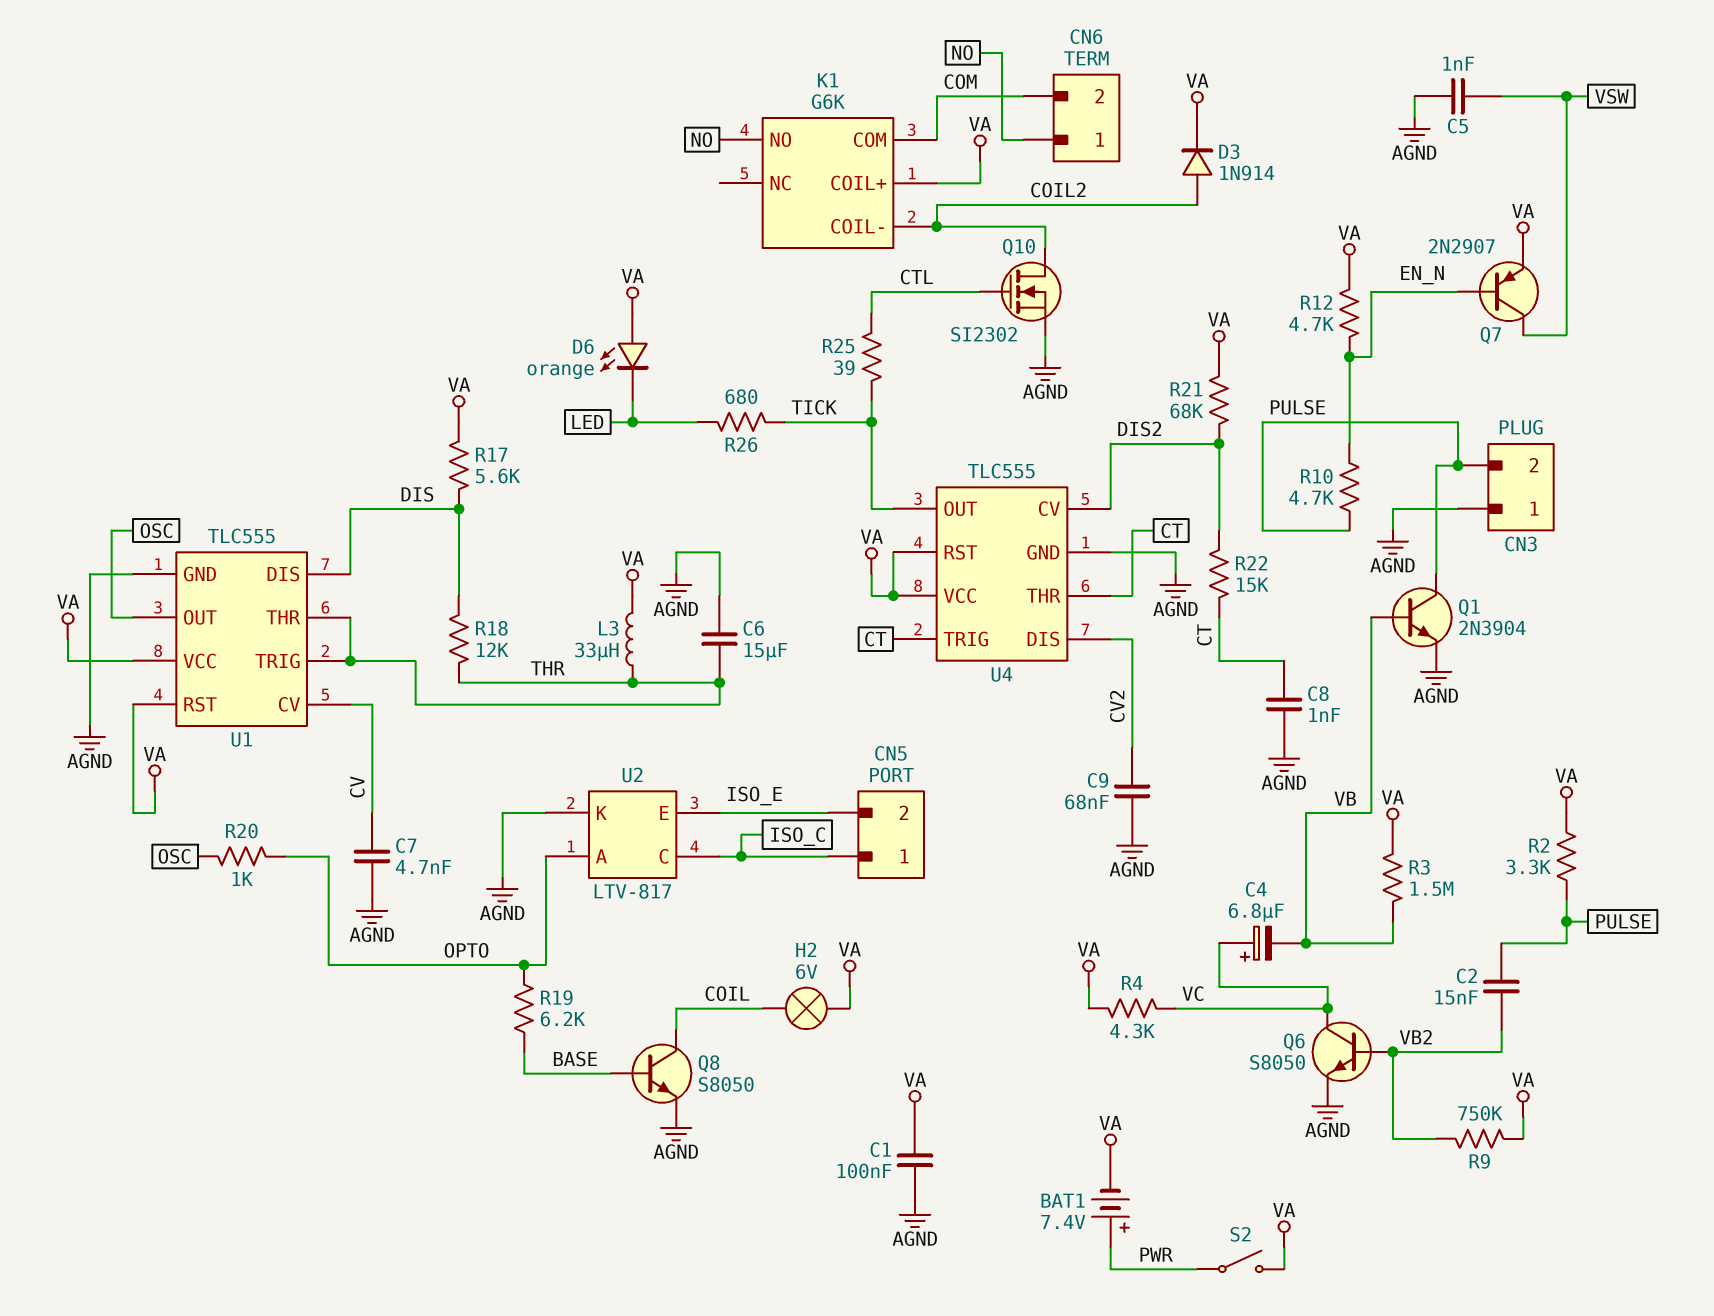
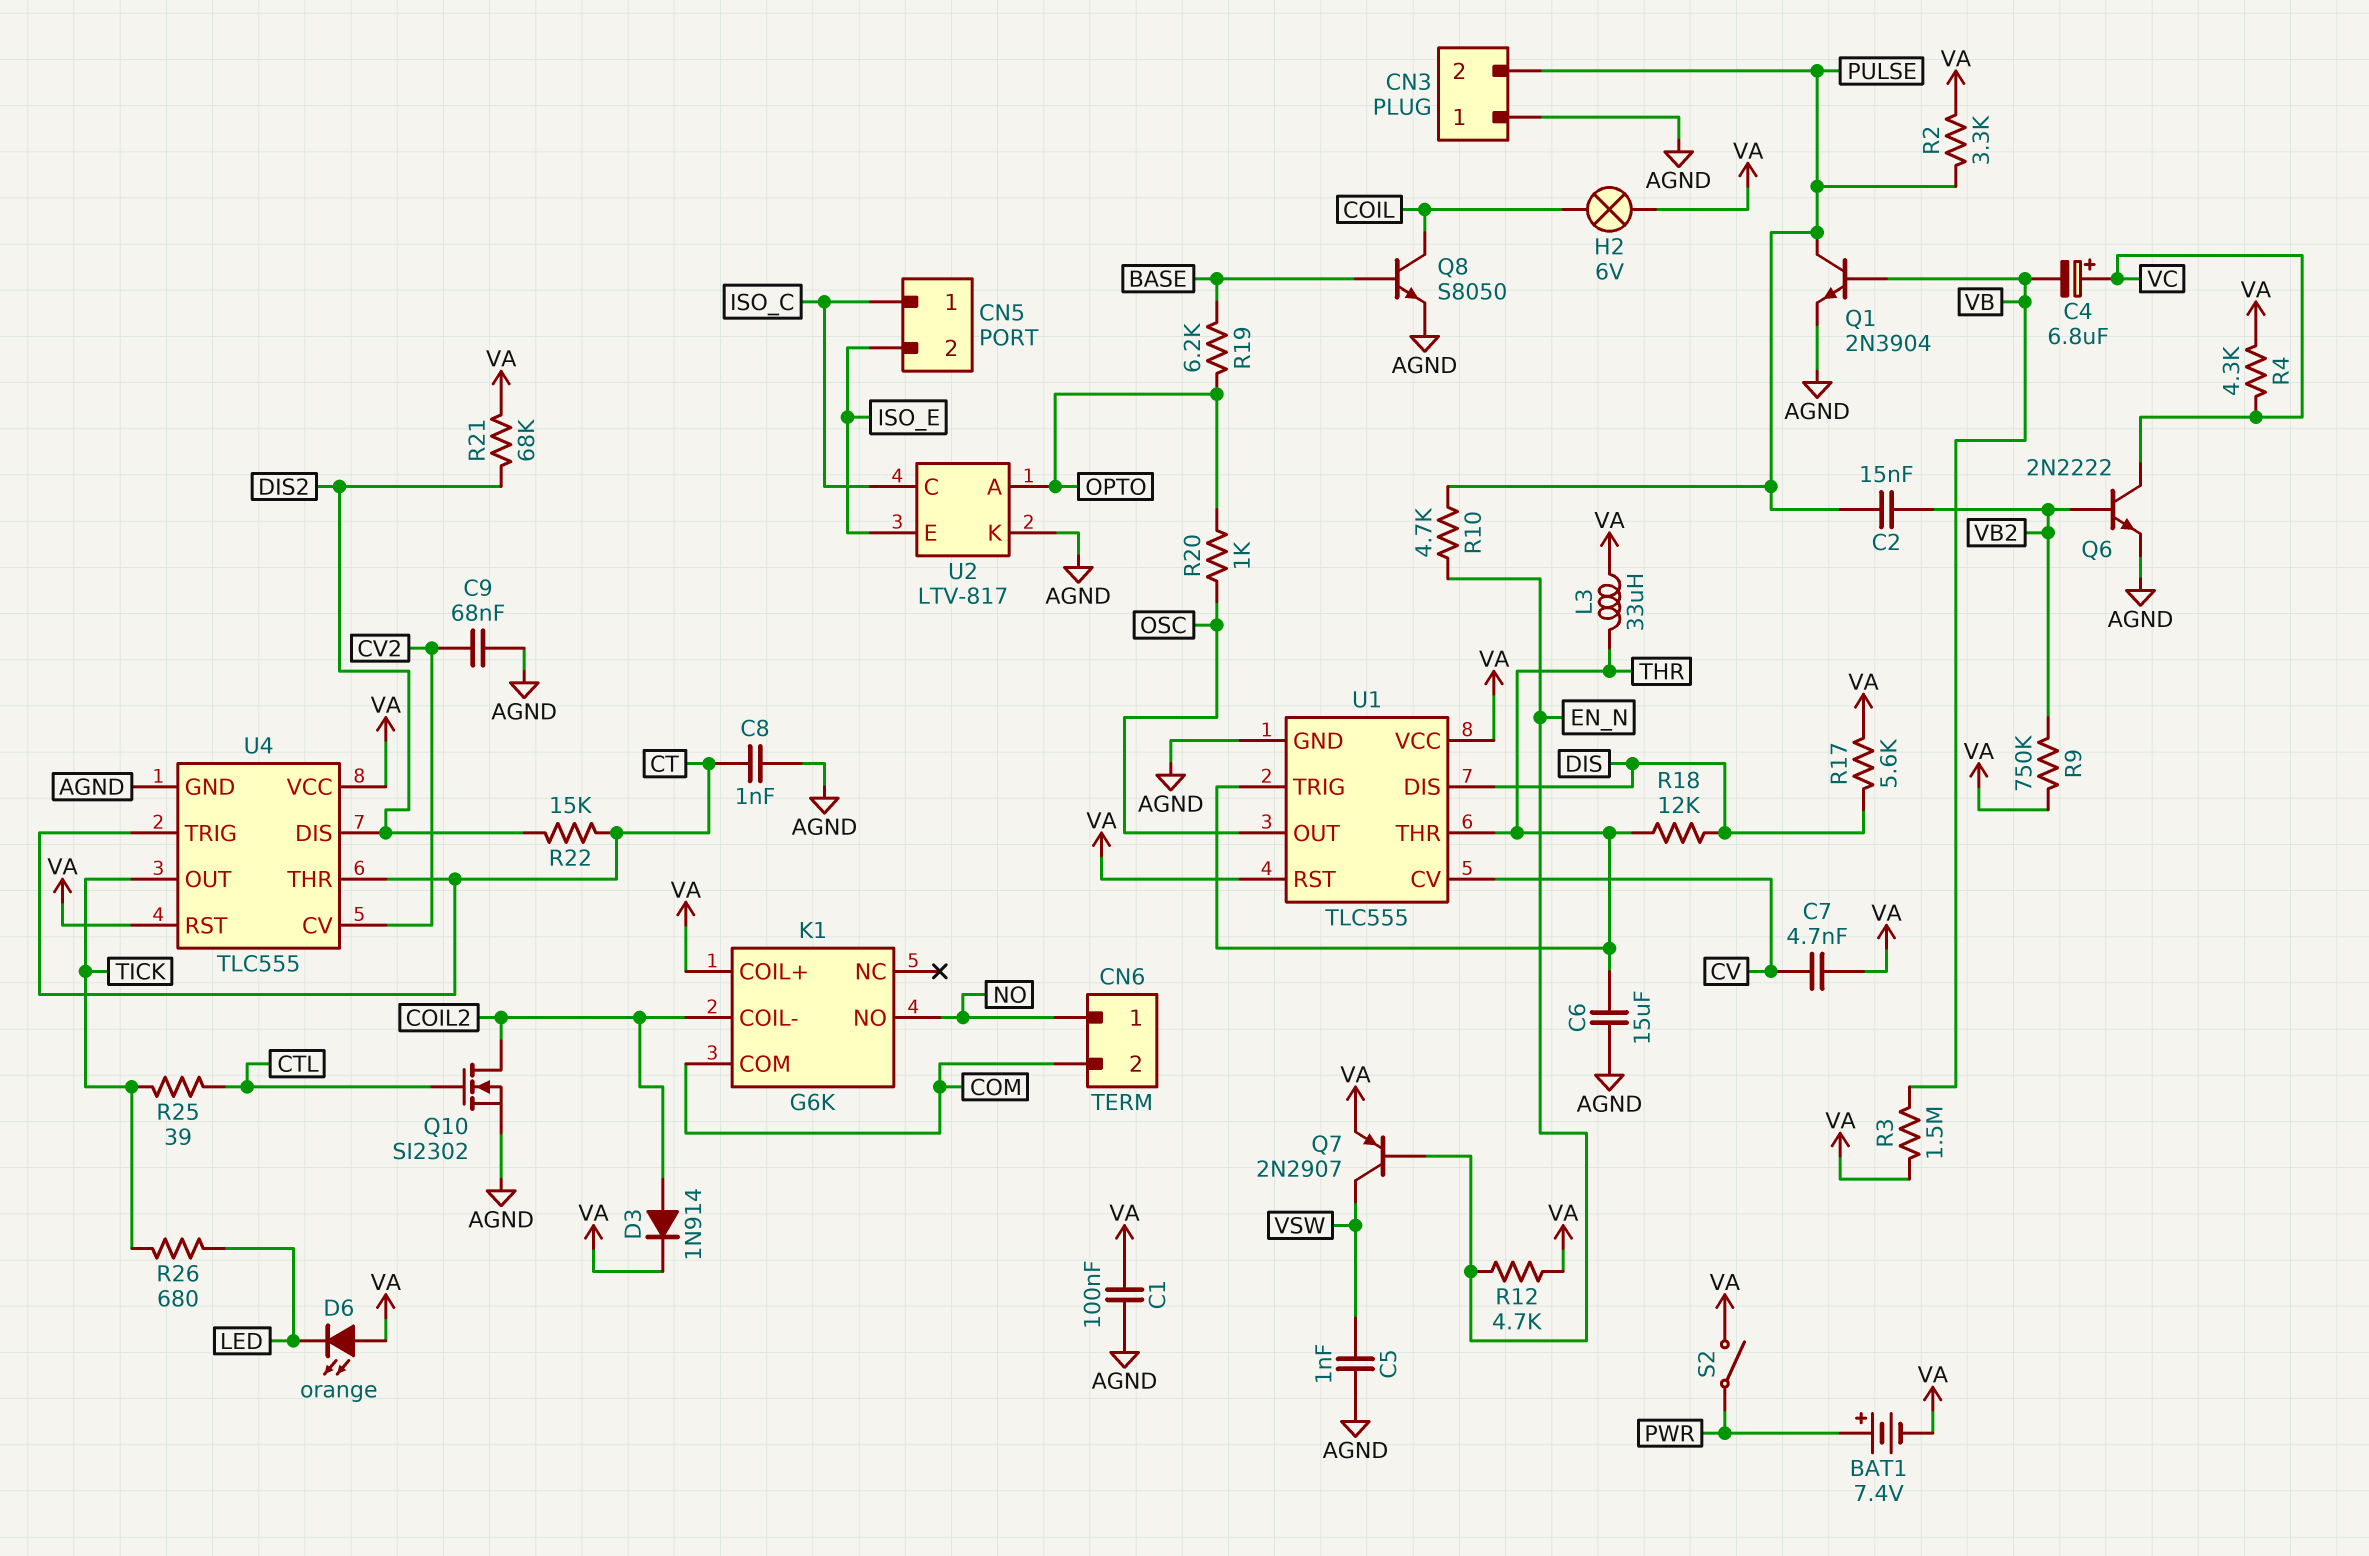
C7: 4.7nF (AGND, CV) -> 4.7nF (CV, VA)
Q6: NPN S8050 (B VB2, C VC, E AGND) -> NPN 2N2222 (B VB2, C VC, E AGND)
U4 pin CV: DIS2 -> CV2
U4 pin DIS: CV2 -> DIS2

